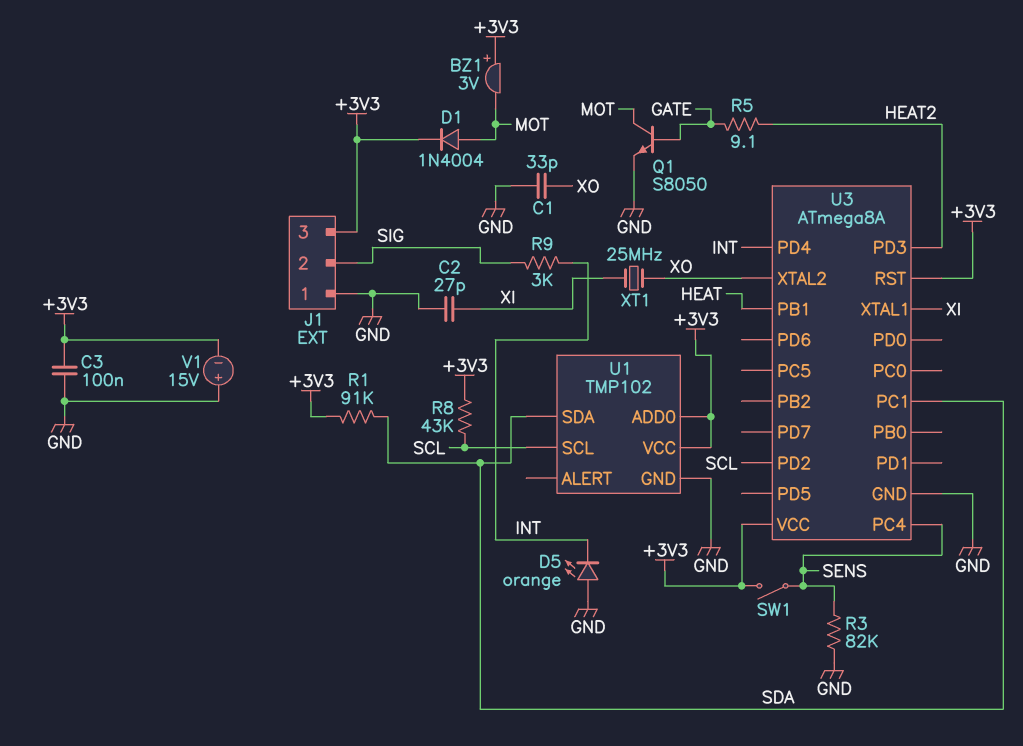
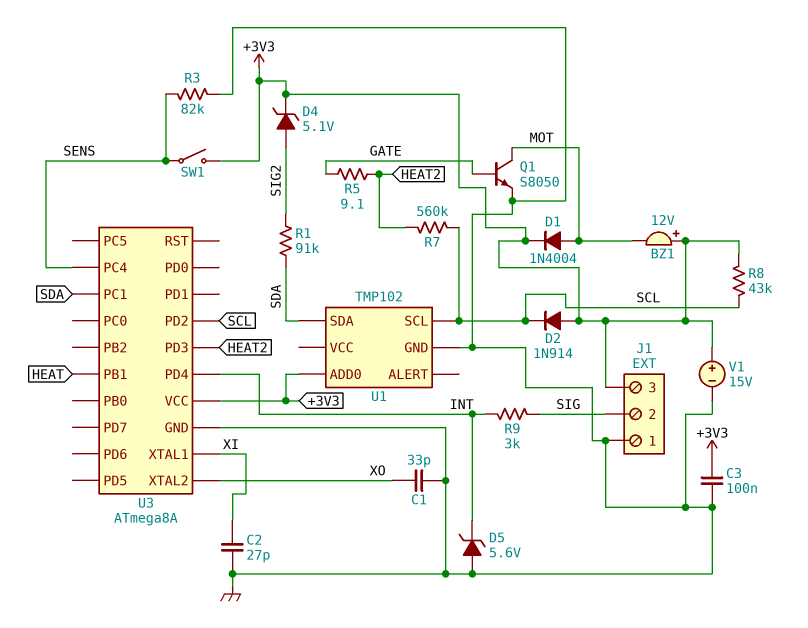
BZ1: buzzer 3V (plus +3V3, minus MOT) -> buzzer 12V (plus +3V3, minus MOT)
D2: none -> diode 1N914 (A +3V3, K SCL)
D4: none -> zener 5.1V (A SIG2, K +3V3)
D5: LED orange (A GND, K INT) -> zener 5.6V (A GND, K INT)
R1: 91k (+3V3, SDA) -> 91k (SDA, SIG2)
R7: none -> 560k (HEAT2, SCL)
U1 pin VCC: +3V3 -> none
U3 pin RST: +3V3 -> none
V1: 15V (plus GND, minus +3V3) -> 15V (plus +3V3, minus GND)
XT1: 25MHz (XI, XO) -> none

